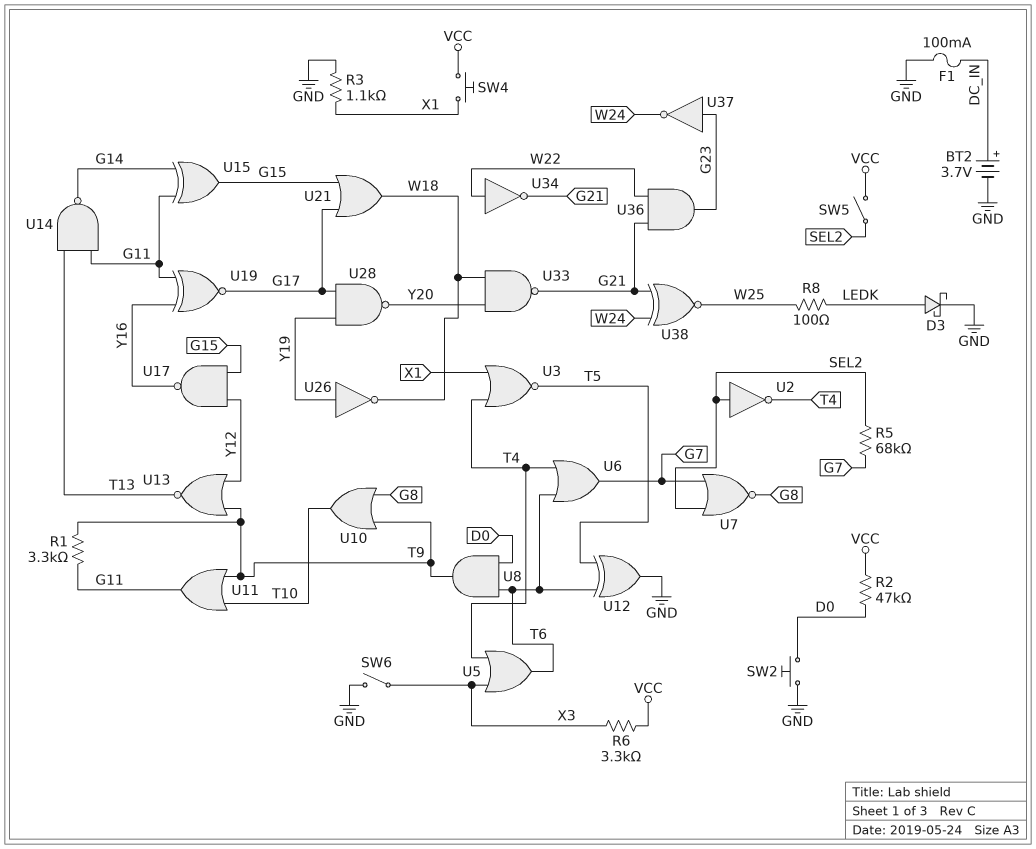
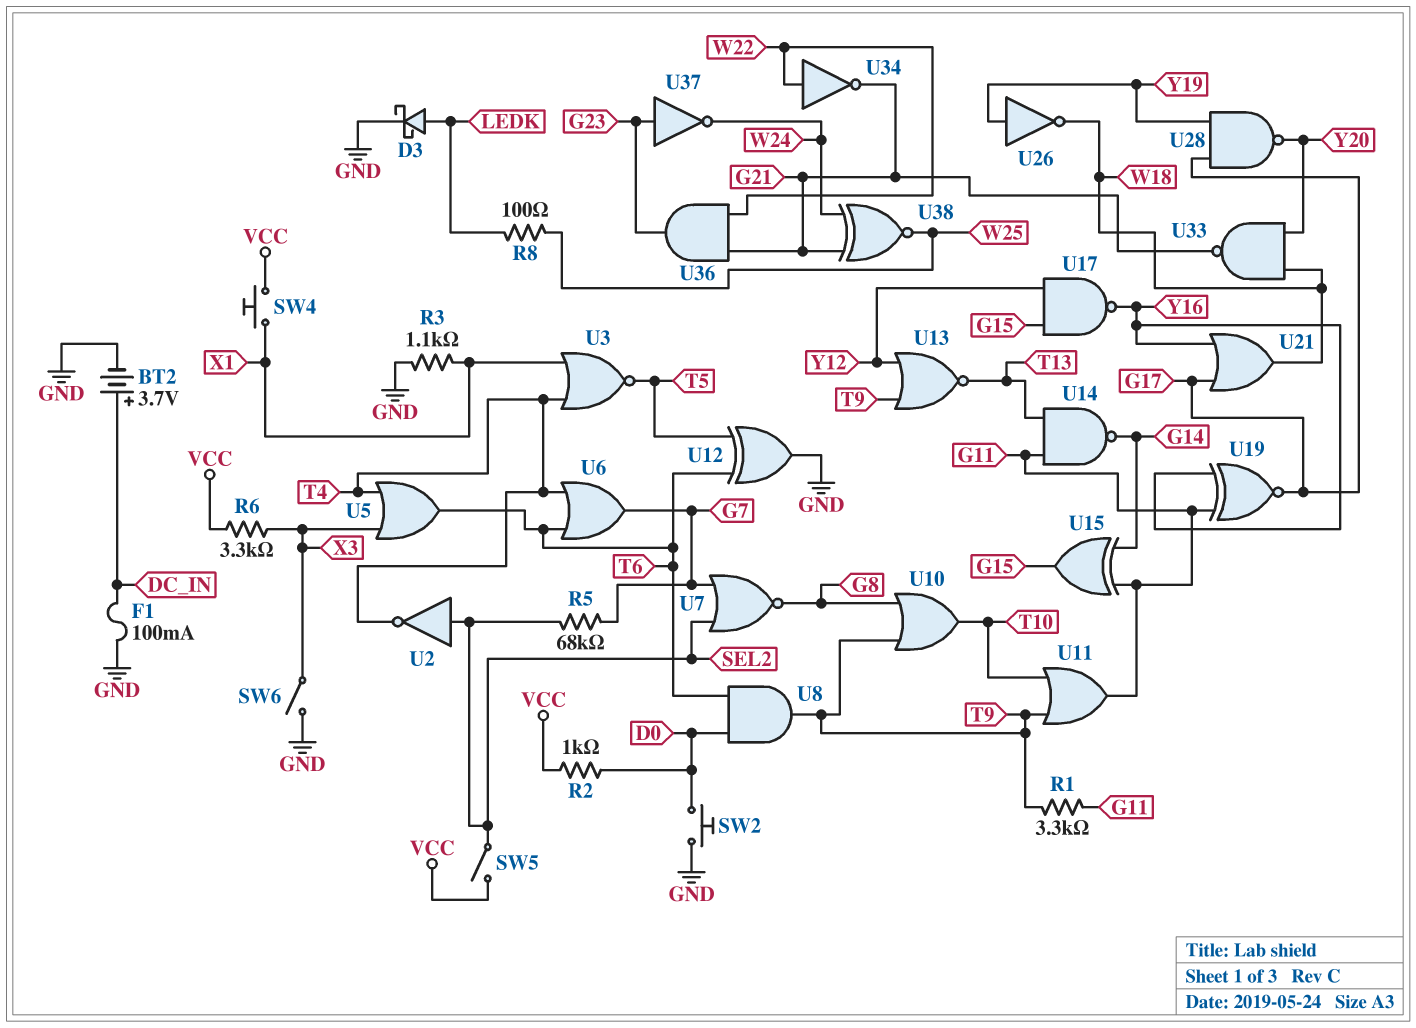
R2: 47k (D0, VCC) -> 1k (D0, VCC)
U21: OR (in G15, in G17, out W18) -> OR (in G17, in Y16, out W18)

